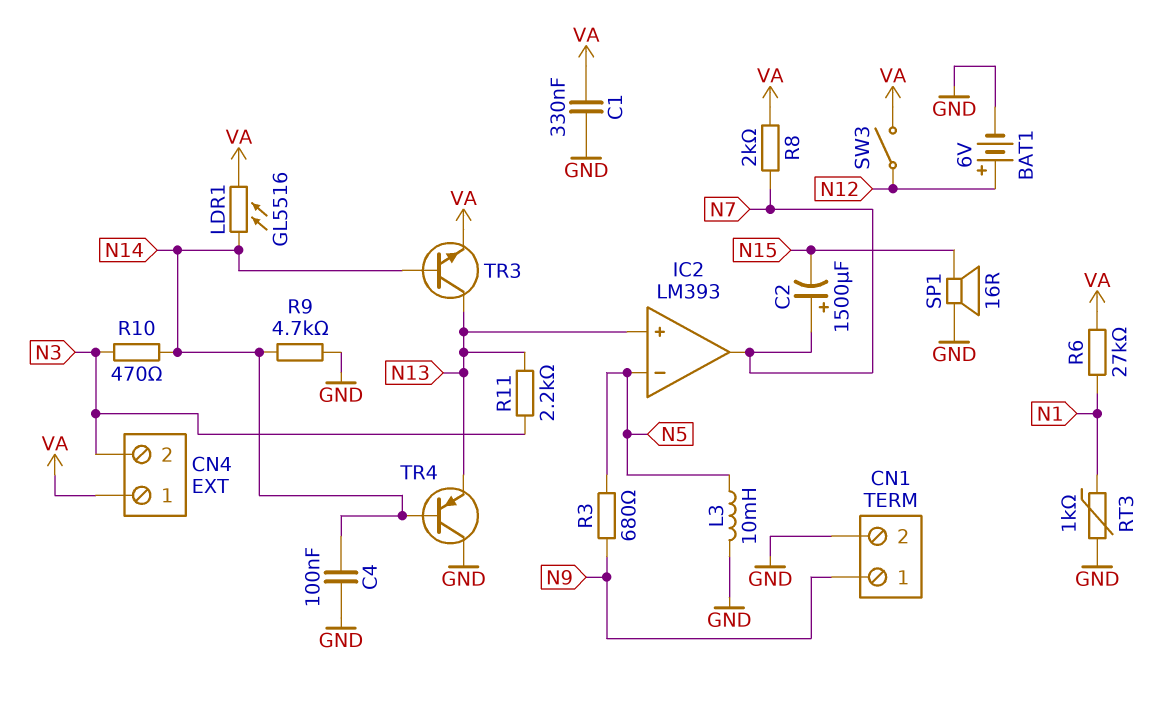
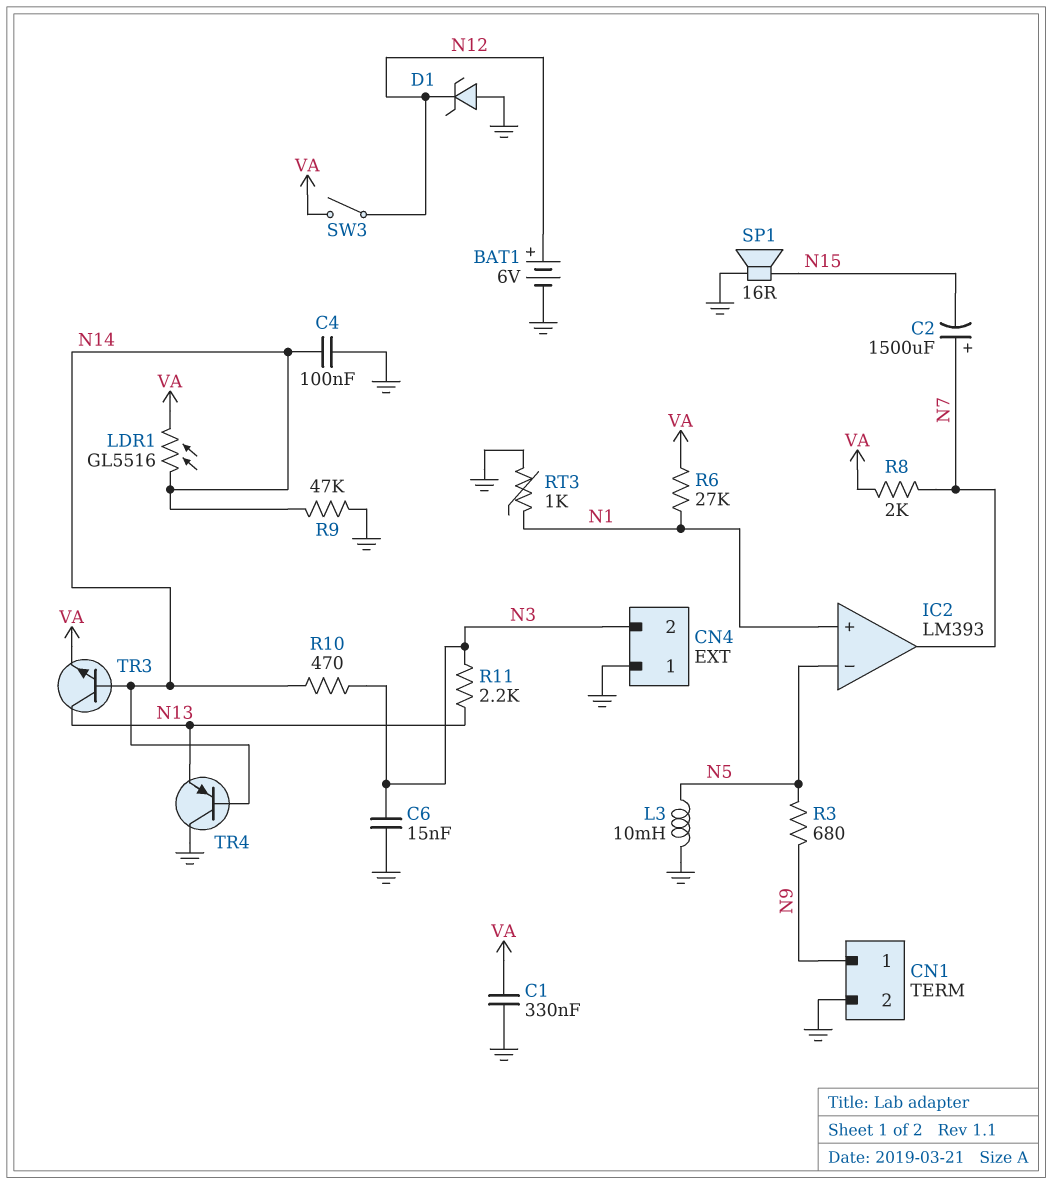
C6: none -> 15nF (GND, N3)
CN4 pin 1: VA -> GND
D1: none -> zener (A GND, K N12)
IC2 pin in+: N13 -> N1
R9: 4.7k (GND, N14) -> 47k (GND, N14)

